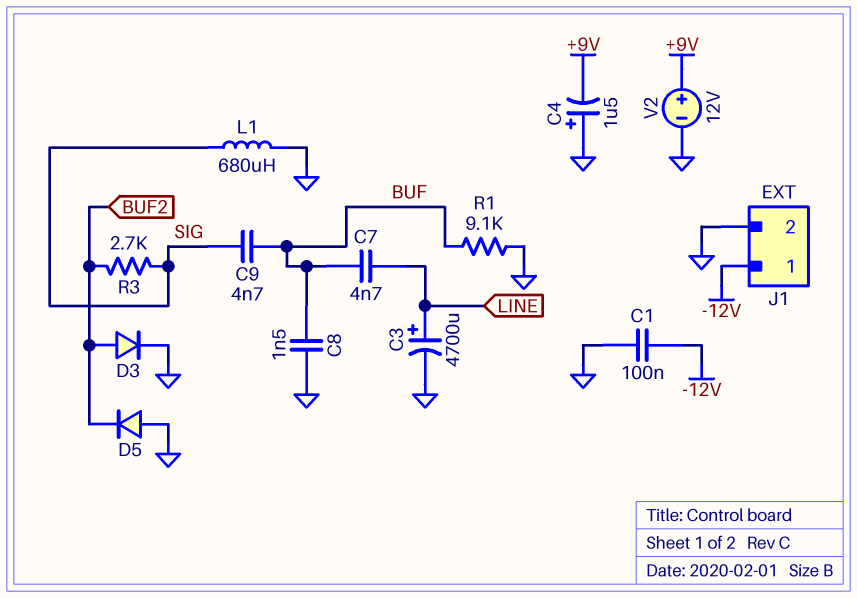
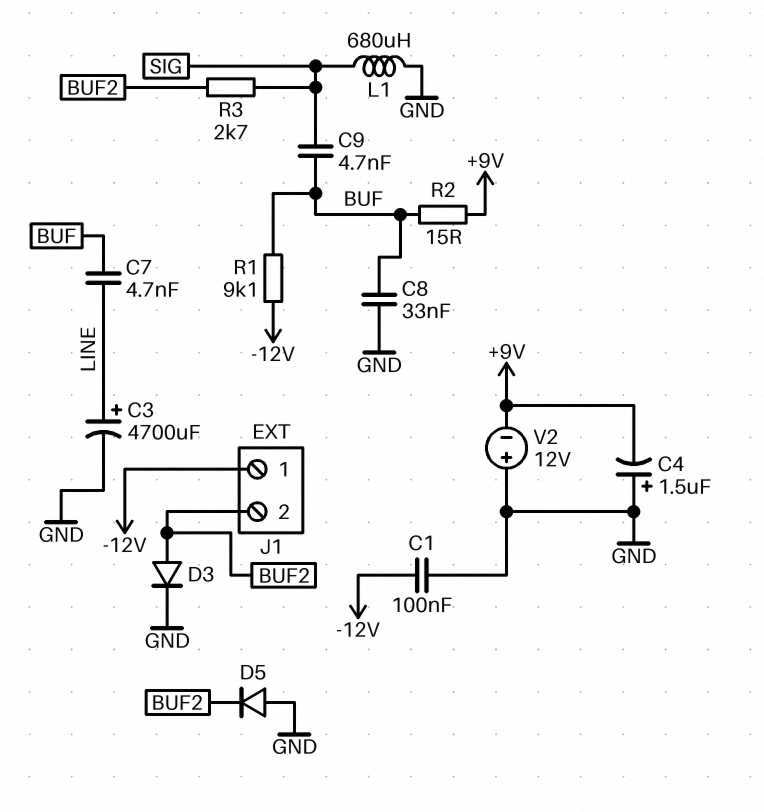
C8: 1.5nF (BUF, GND) -> 33nF (BUF, GND)
J1 pin 2: GND -> BUF2
R1: 9.1k (BUF, GND) -> 9.1k (-12V, BUF)
R2: none -> 15 (+9V, BUF)
V2: 12V (plus +9V, minus GND) -> 12V (plus GND, minus +9V)

